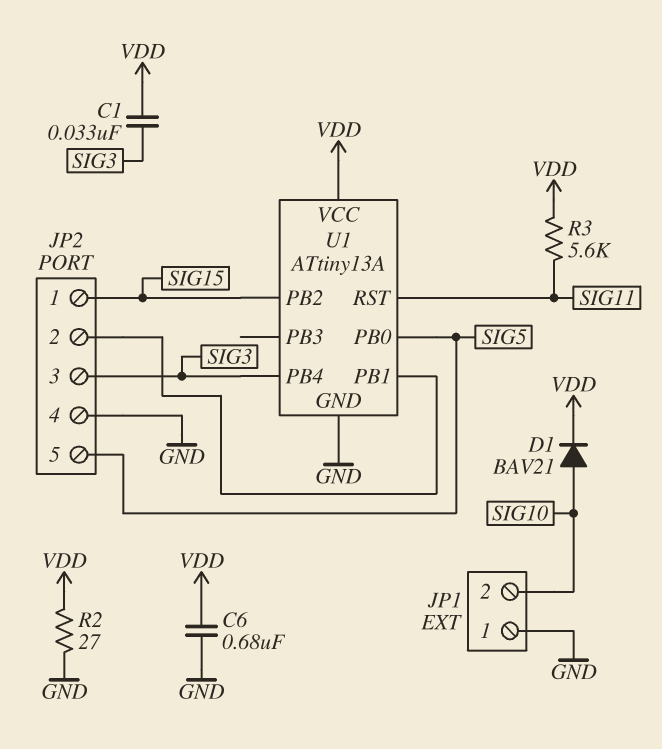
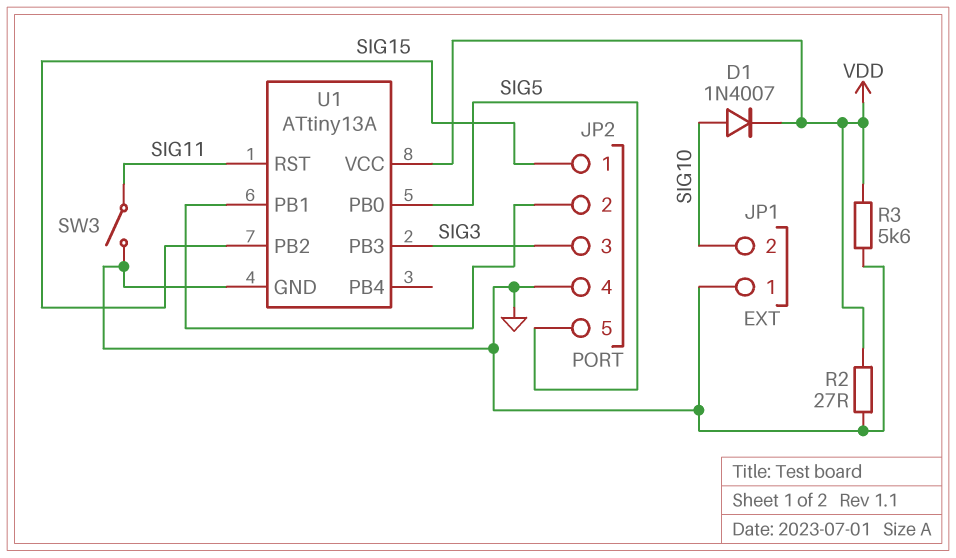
C1: 33nF (SIG3, VDD) -> none
C6: 680nF (GND, VDD) -> none
D1: diode BAV21 (A SIG10, K VDD) -> diode 1N4007 (A SIG10, K VDD)
R3: 5.6k (SIG11, VDD) -> 5.6k (GND, VDD)
SW3: none -> switch (GND, SIG11)
U1 pin PB3: none -> SIG3
U1 pin PB4: SIG3 -> none

